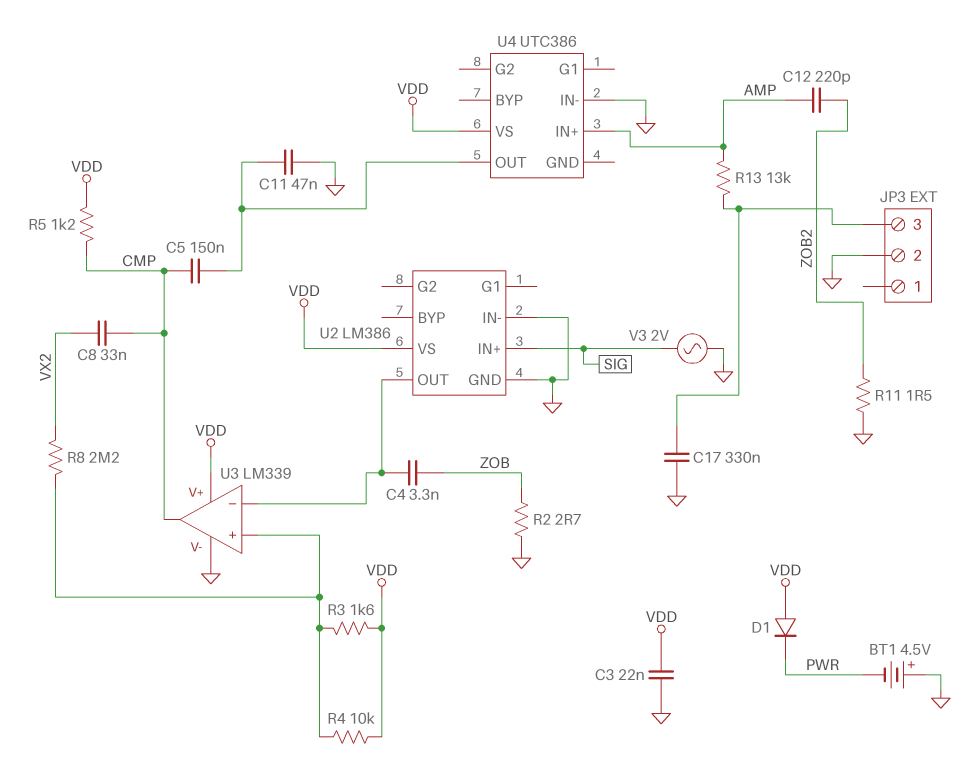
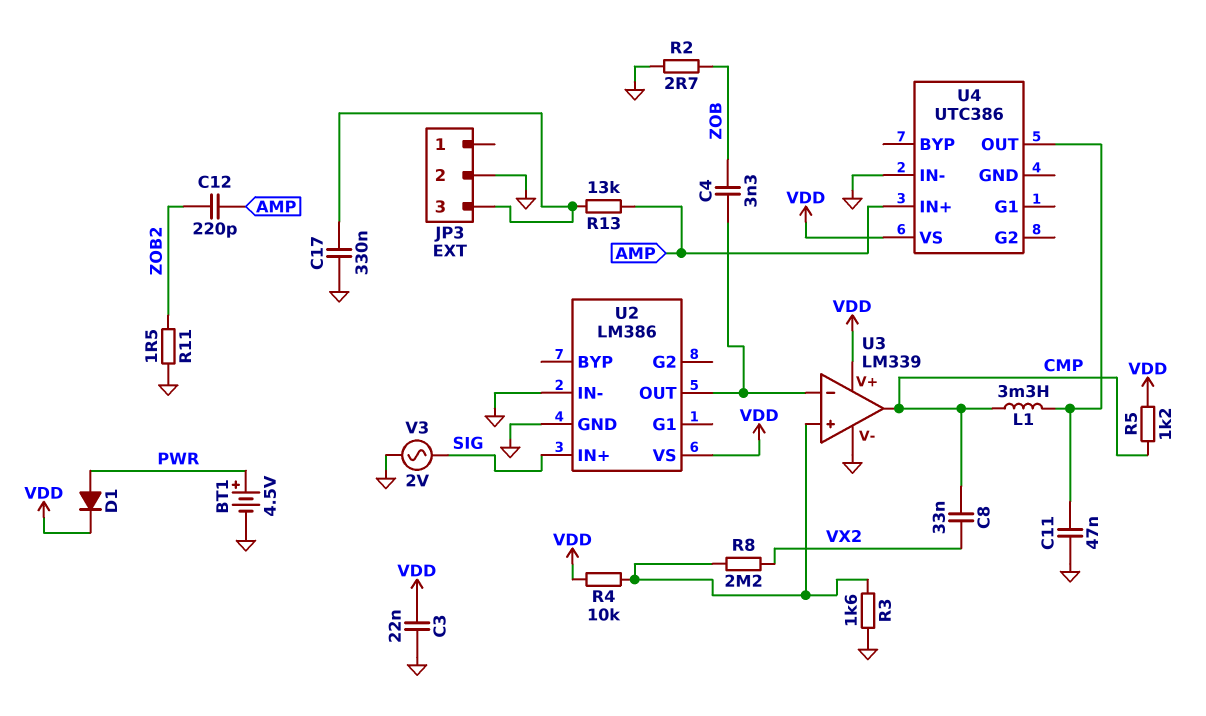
BT1: 4.5V (plus GND, minus PWR) -> 4.5V (plus PWR, minus GND)
C5: 150nF (CMP, U4/OUT) -> none
D1: diode (A VDD, K PWR) -> diode (A PWR, K VDD)
L1: none -> 3.3mH (CMP, U4/OUT)
R3: 1.6k (U3/in+, VDD) -> 1.6k (GND, U3/in+)

